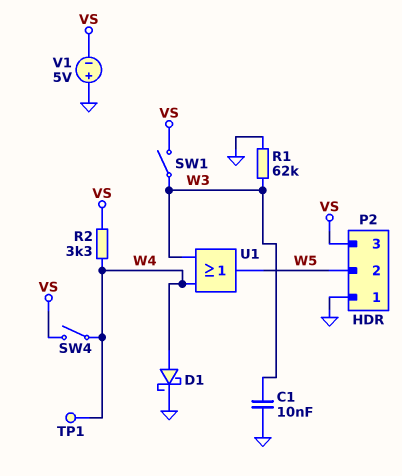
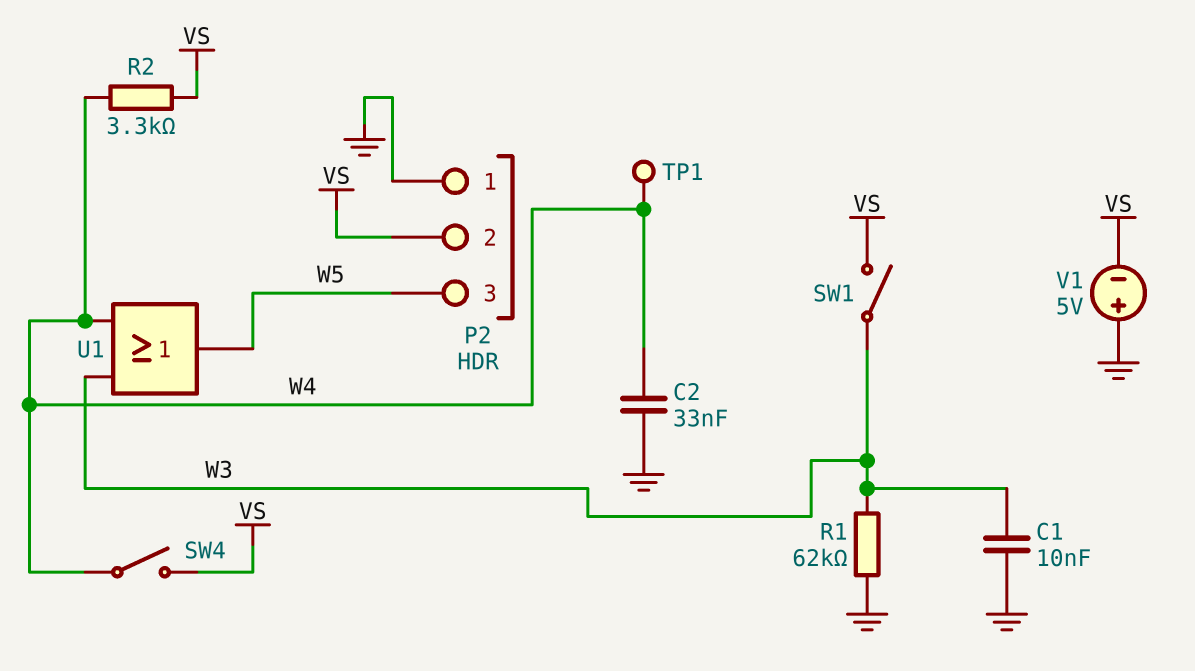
C2: none -> 33nF (GND, W4)
D1: schottky (A W4, K GND) -> none
P2 pin 2: W5 -> VS
P2 pin 3: VS -> W5

